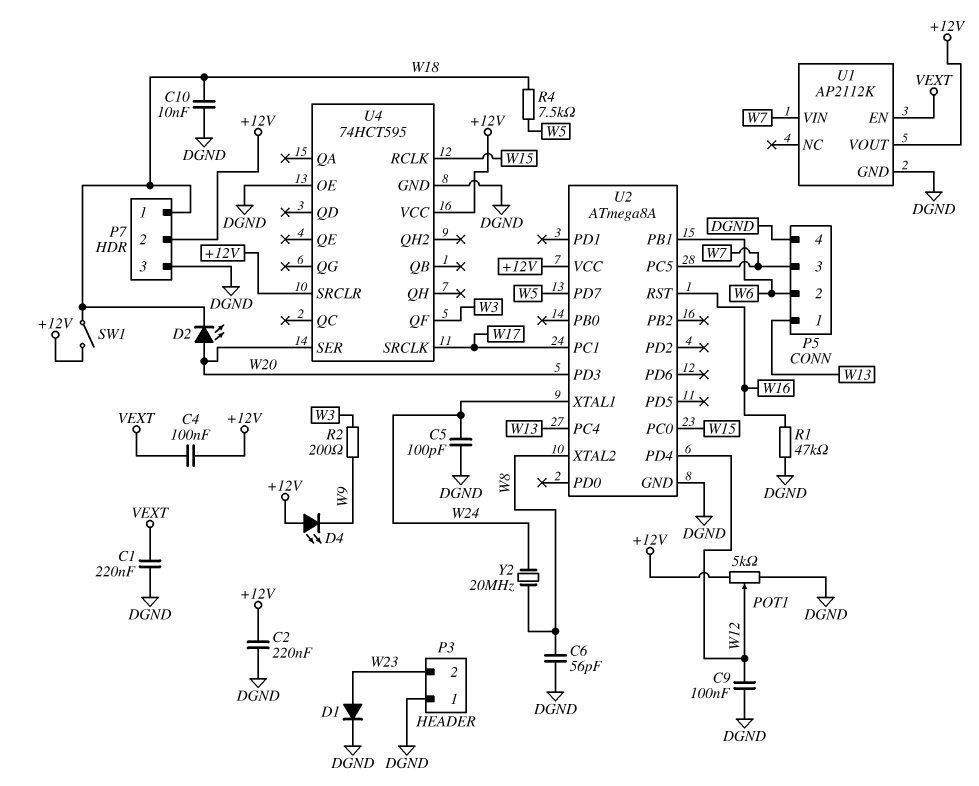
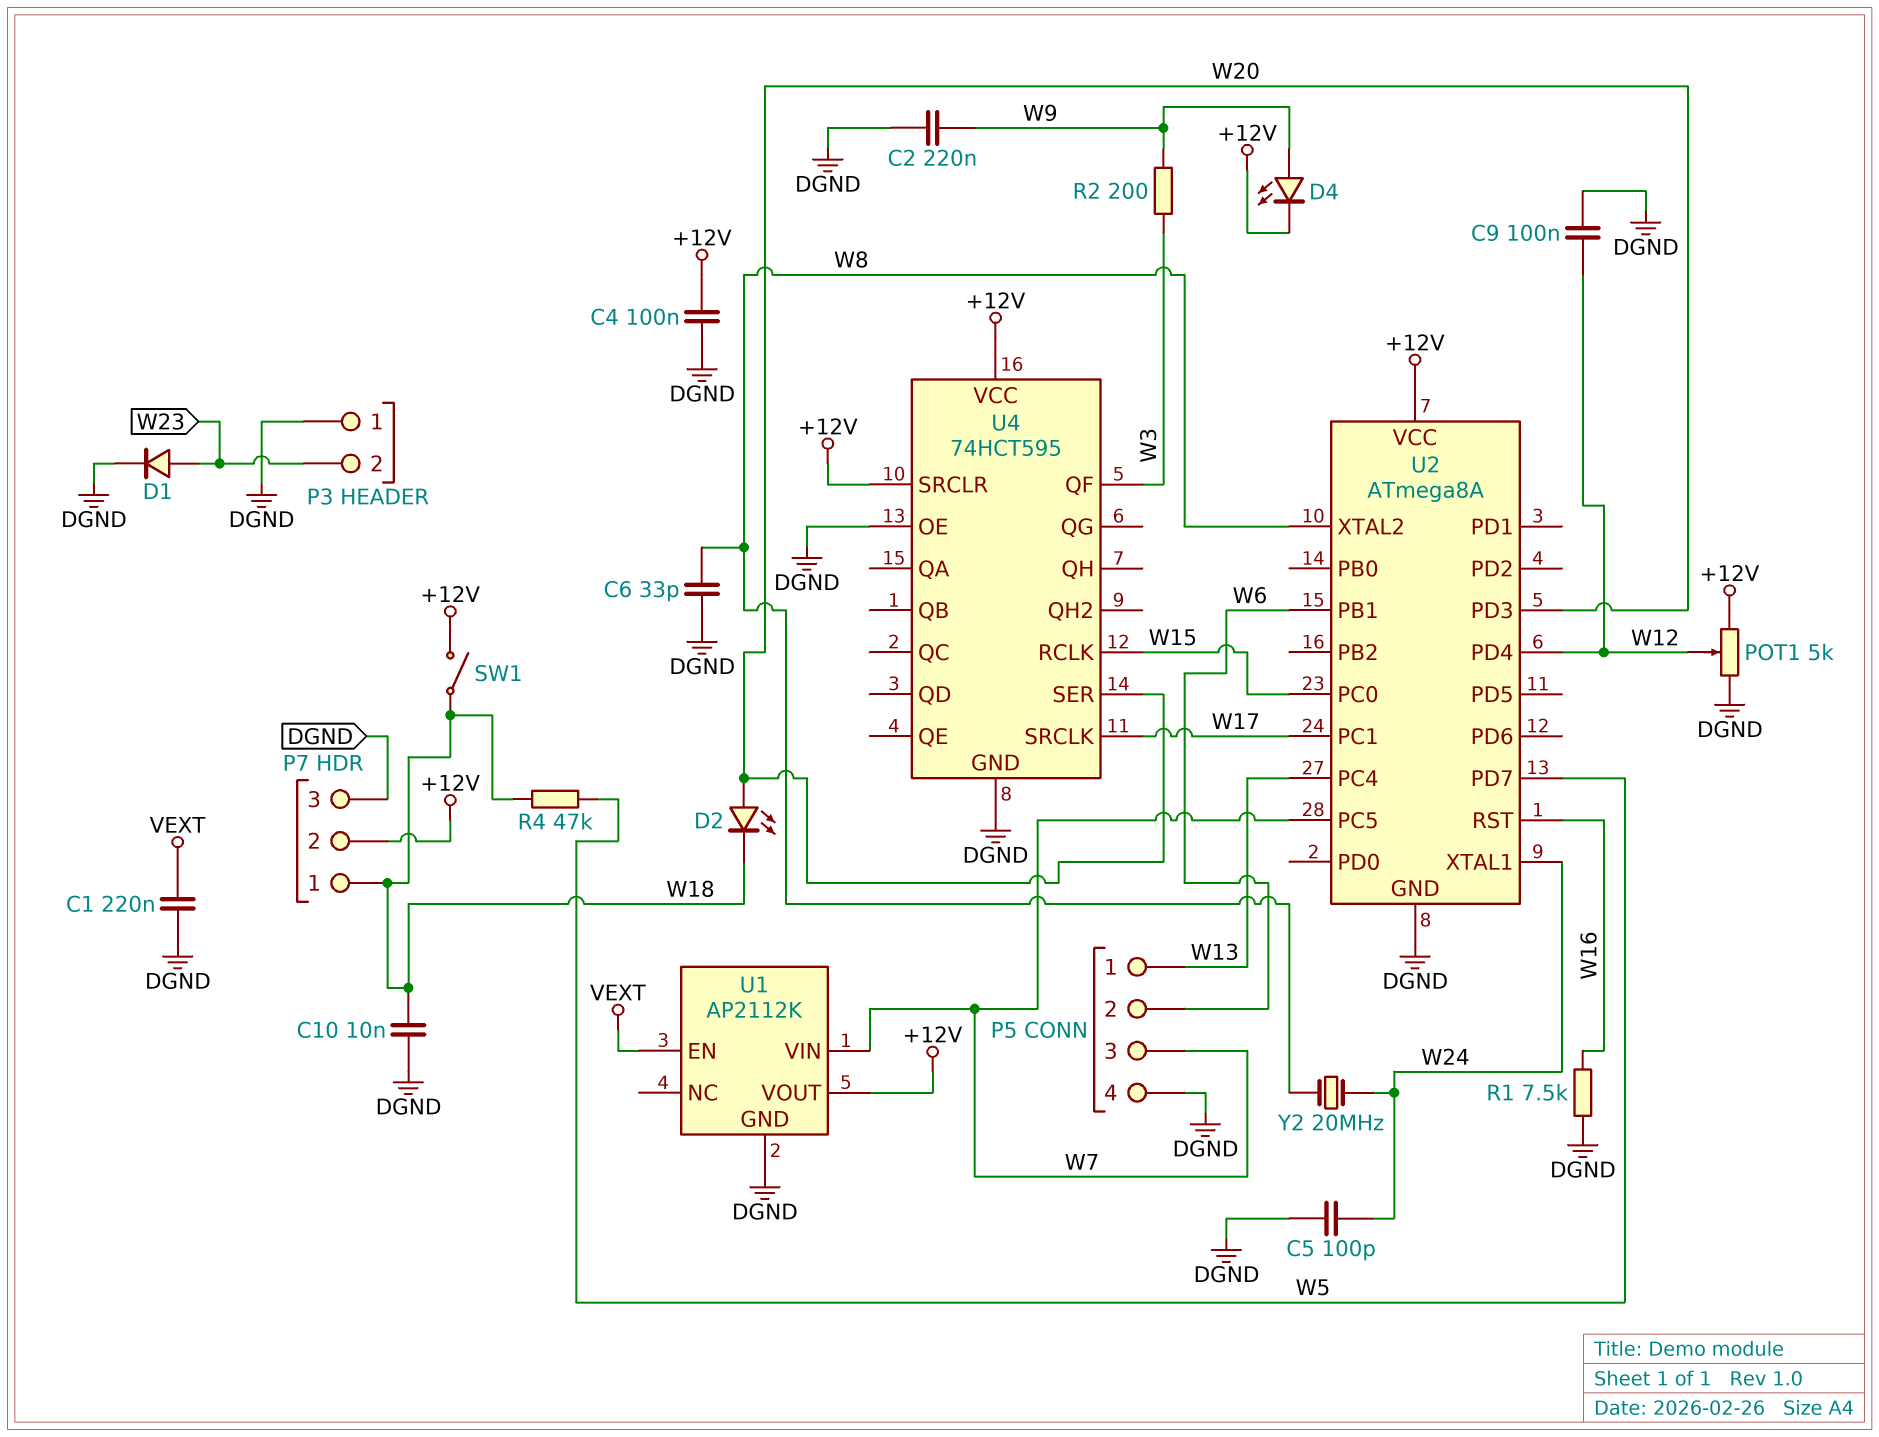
C2: 220nF (+12V, DGND) -> 220nF (DGND, W9)
C4: 100nF (+12V, VEXT) -> 100nF (+12V, DGND)
C6: 56pF (DGND, W8) -> 33pF (DGND, W8)
D4: LED (A +12V, K W9) -> LED (A W9, K +12V)
R1: 47k (DGND, W16) -> 7.5k (DGND, W16)
R4: 7.5k (W5, W18) -> 47k (W5, W18)

